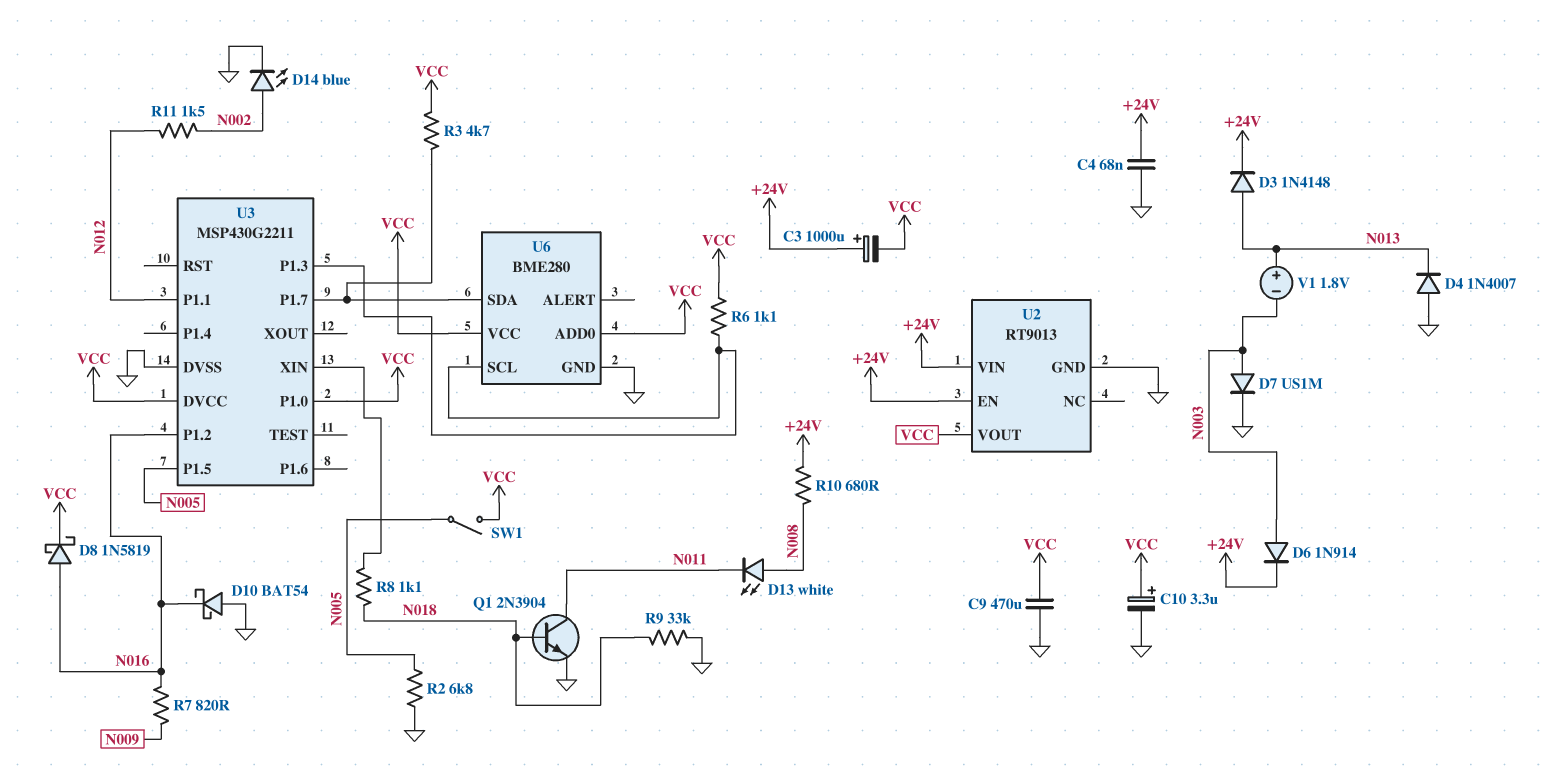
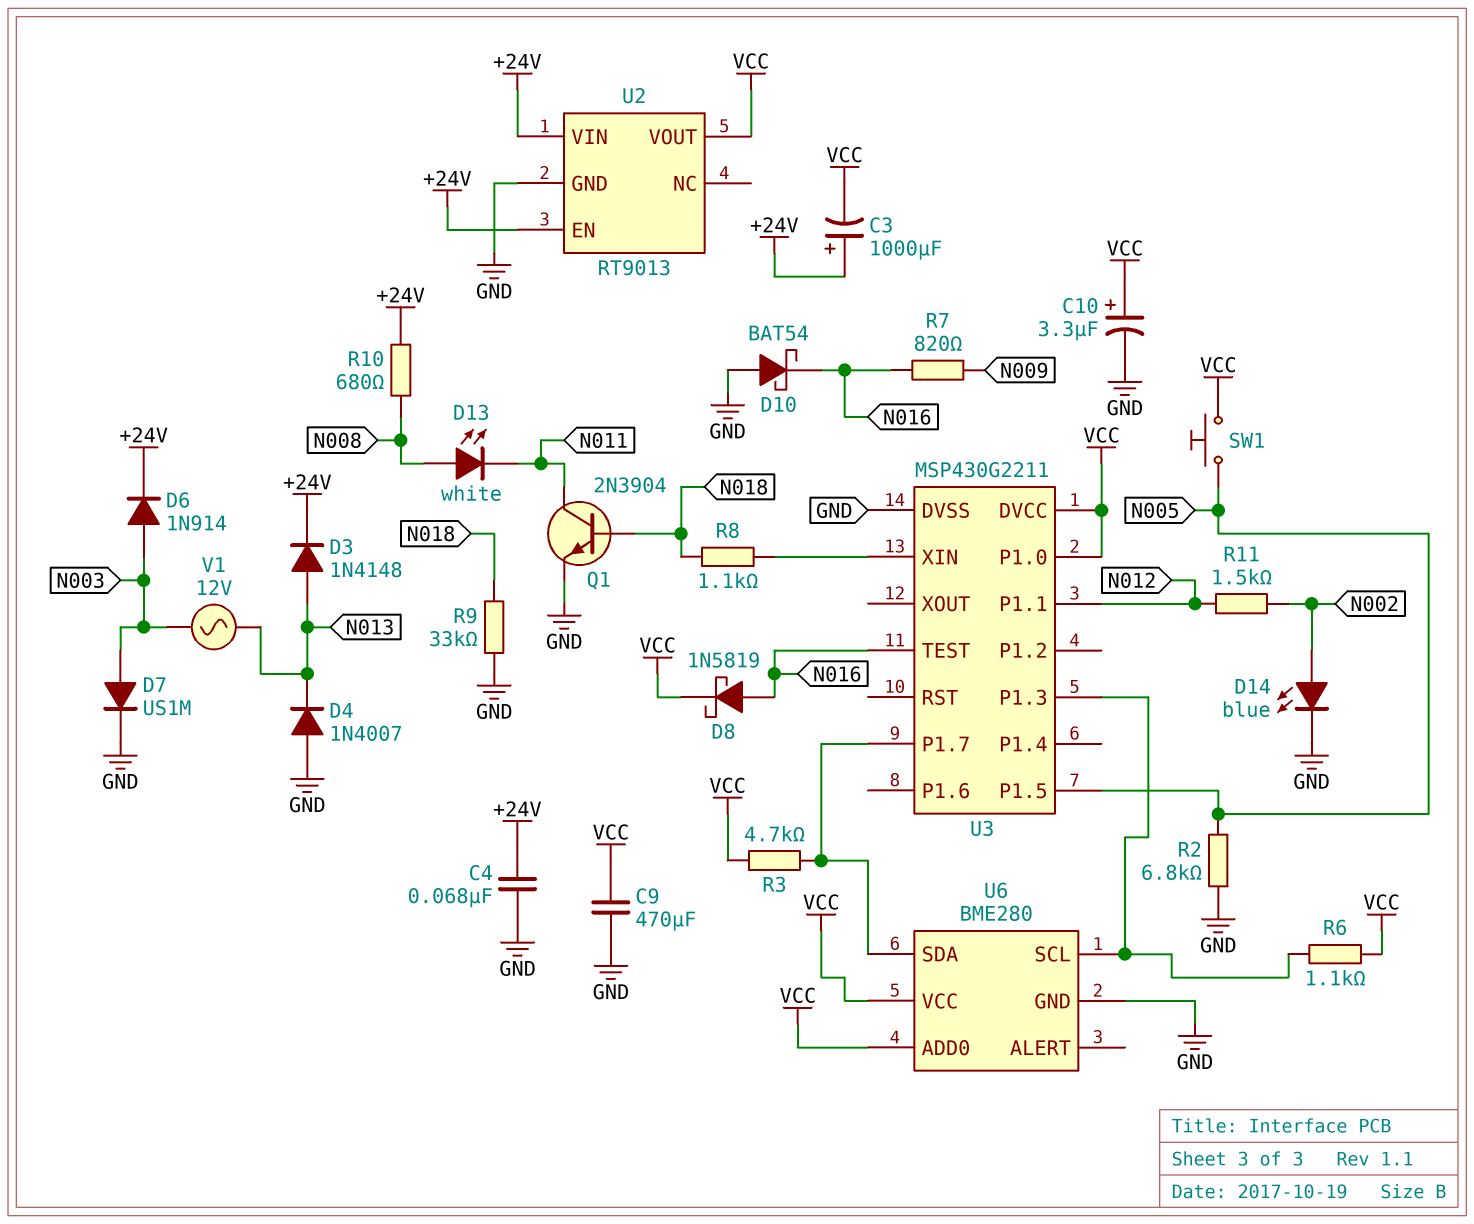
SW1: switch (N005, VCC) -> button (N005, VCC)
U3 pin P1.2: N016 -> none
U3 pin TEST: none -> N016
V1: 1.8V (plus N013, minus N003) -> AC 12V (N003, N013)

